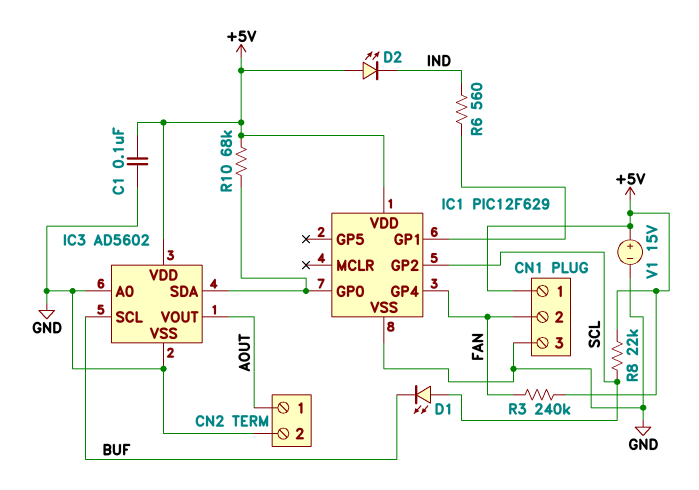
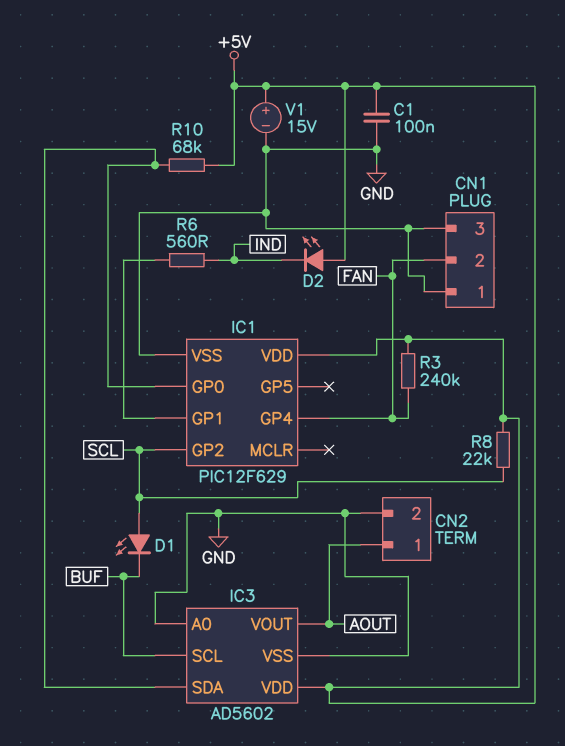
CN1 pin 1: +5V -> GND

